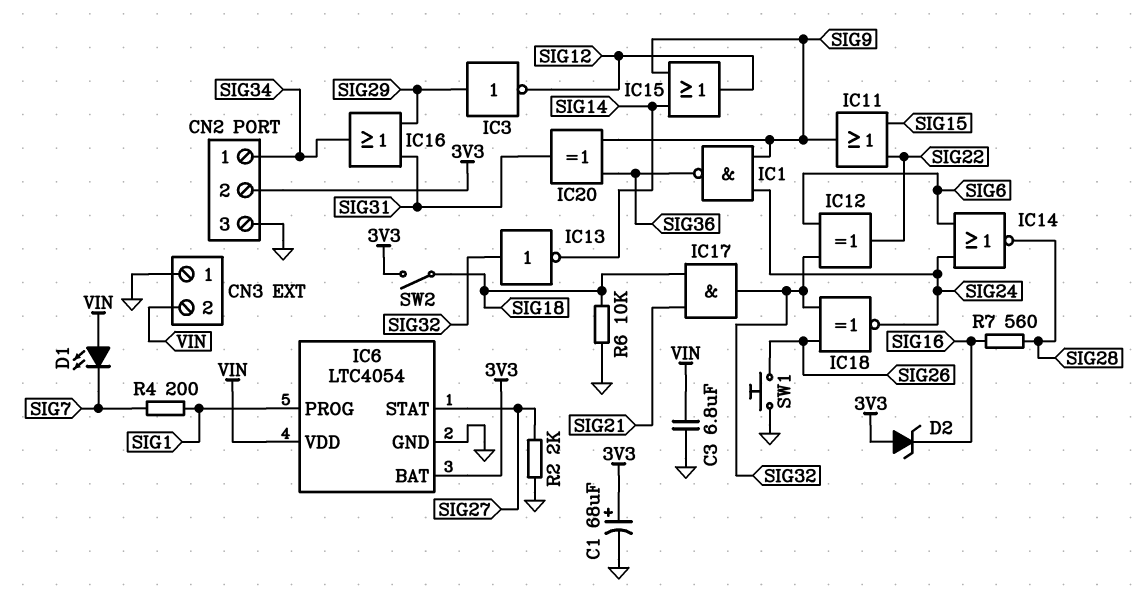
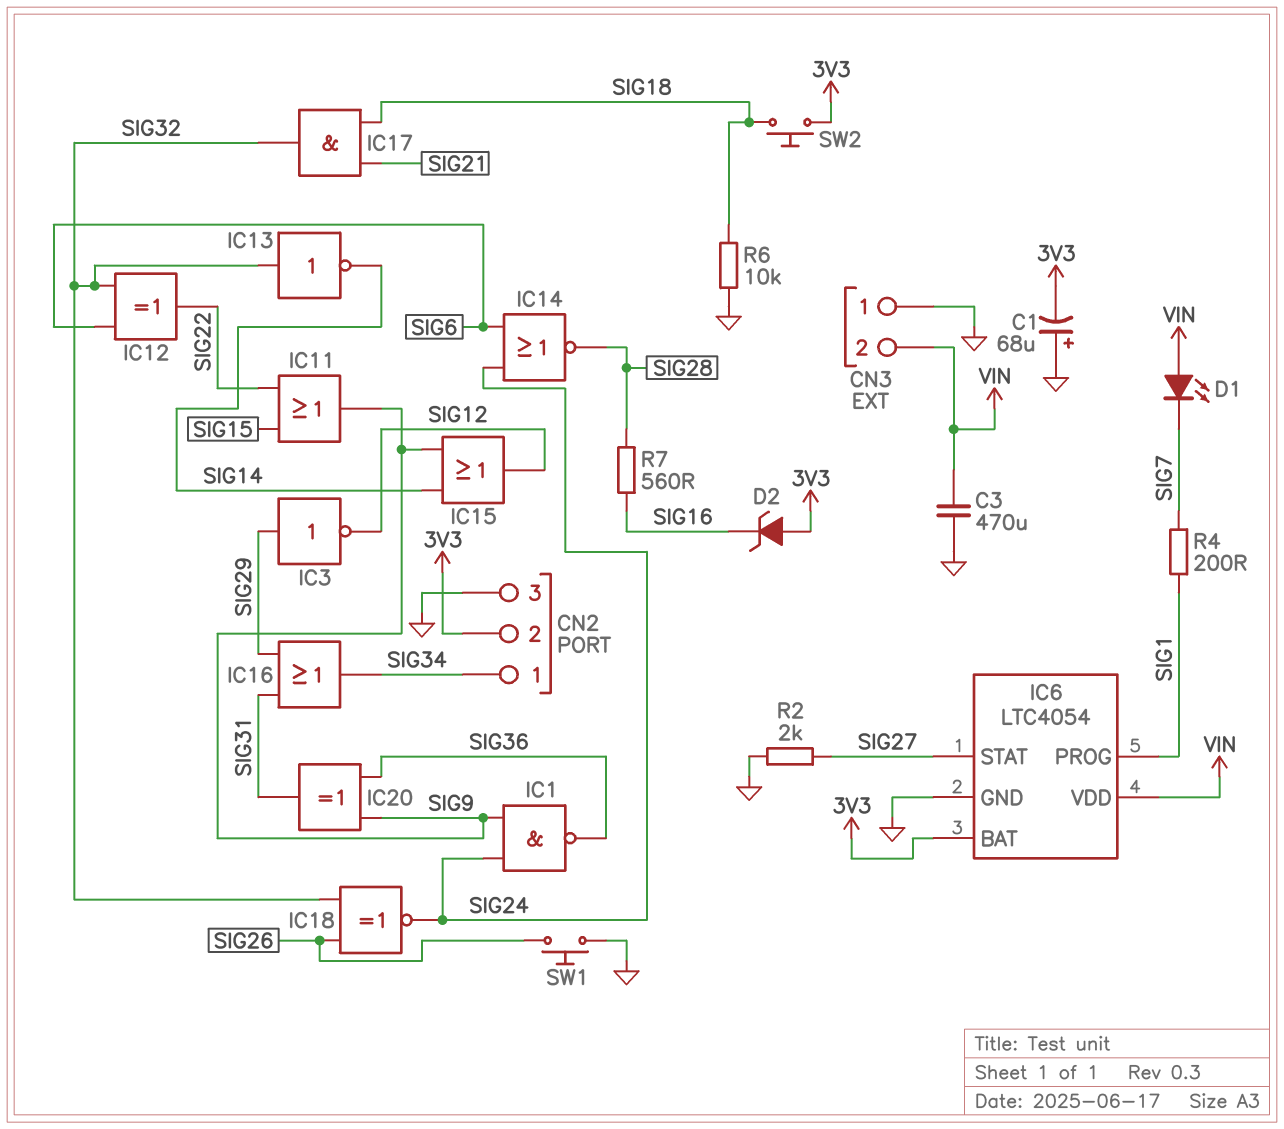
C1: 68uF (plus 3V3, minus GND) -> 68uF (plus GND, minus 3V3)
C3: 6.8uF (GND, VIN) -> 470uF (GND, VIN)
SW2: switch (3V3, SIG18) -> button (3V3, SIG18)

